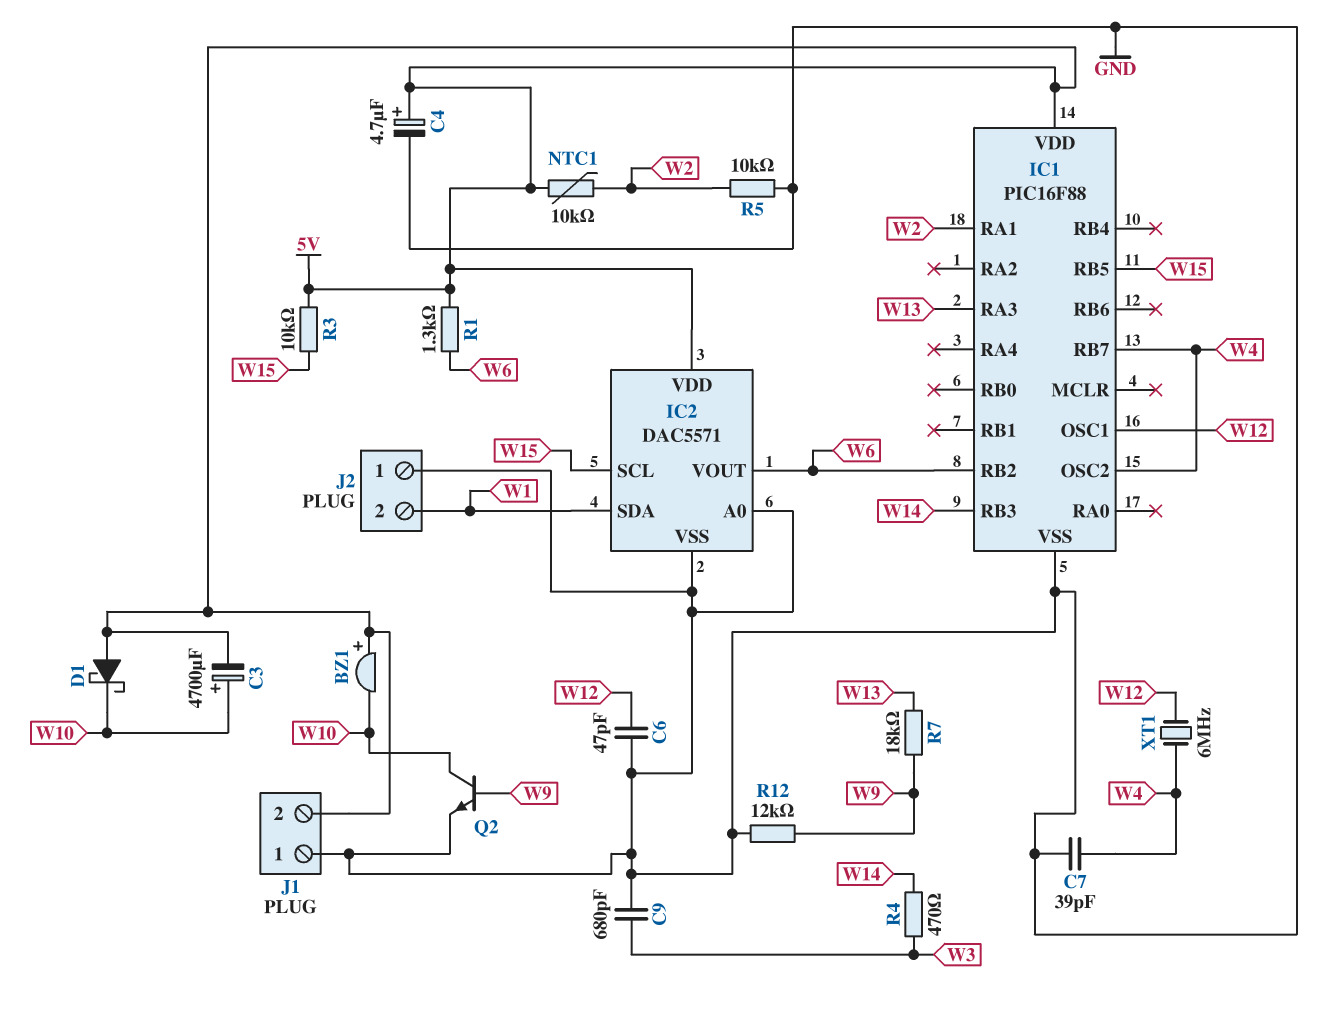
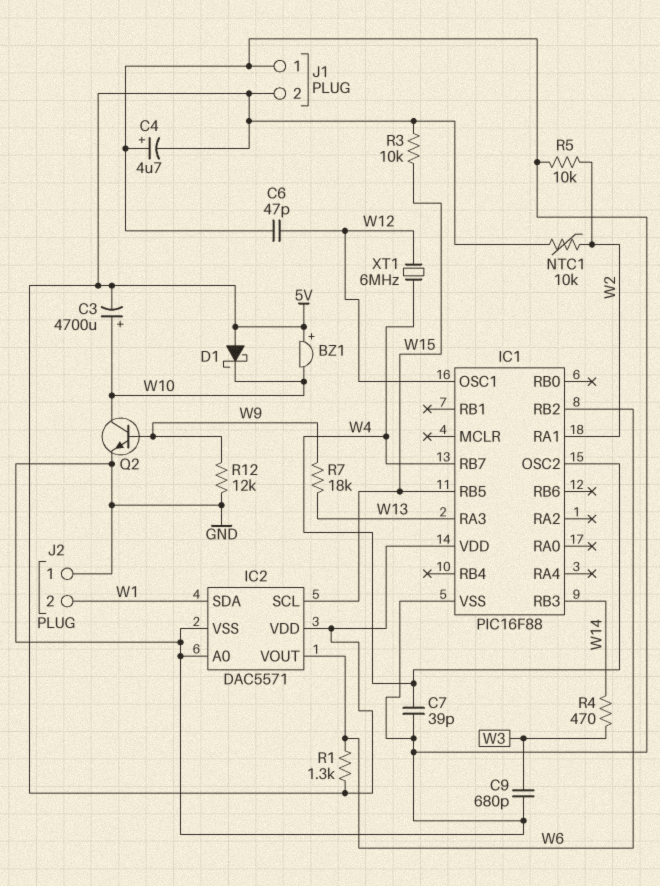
C4: 4.7uF (plus 5V, minus GND) -> 4.7uF (plus GND, minus 5V)

